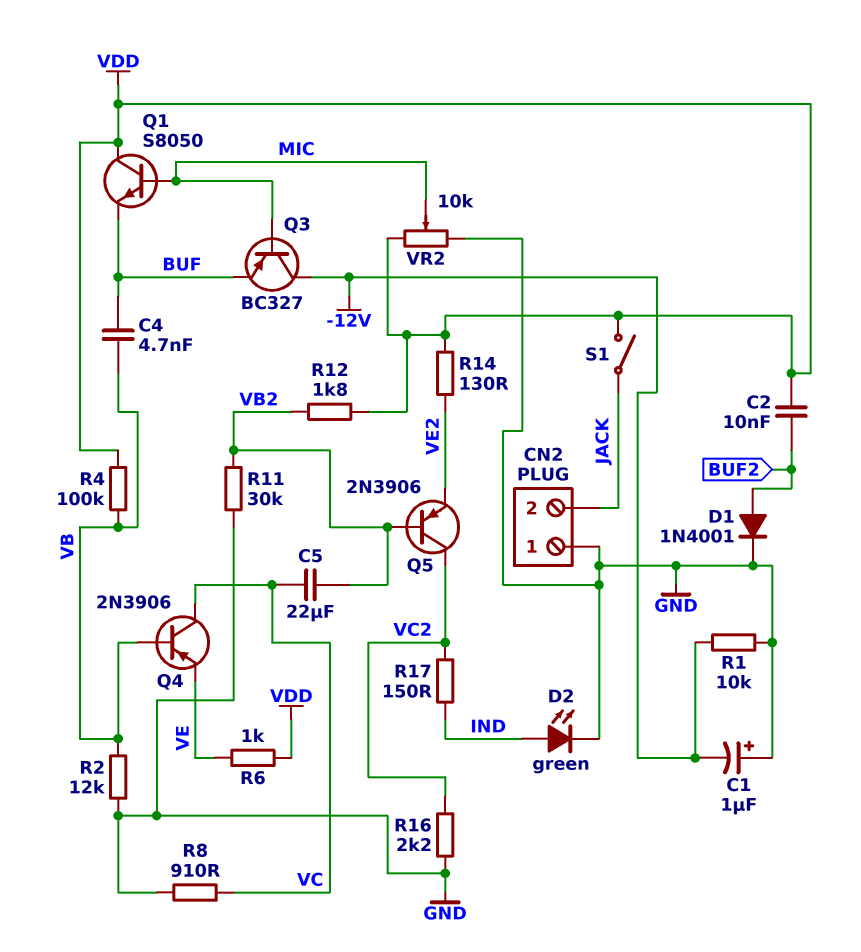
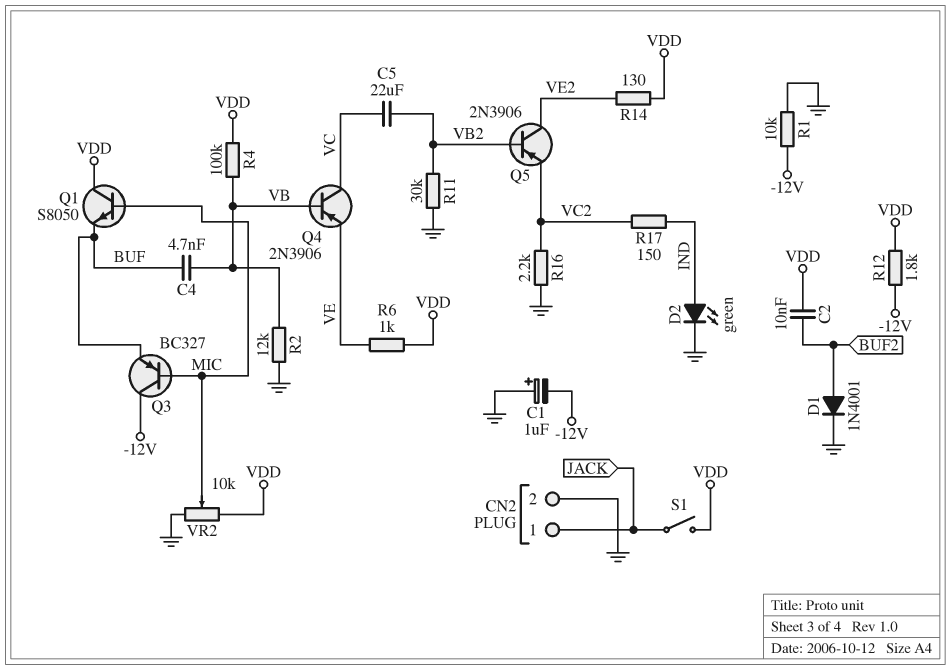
CN2 pin 1: GND -> JACK
CN2 pin 2: JACK -> GND
Q5: PNP 2N3906 (B VB2, C VC2, E VE2) -> PNP 2N3906 (B VB2, C VE2, E VC2)
R8: 910 (GND, VC) -> none
R12: 1.8k (VB2, VDD) -> 1.8k (-12V, VDD)

